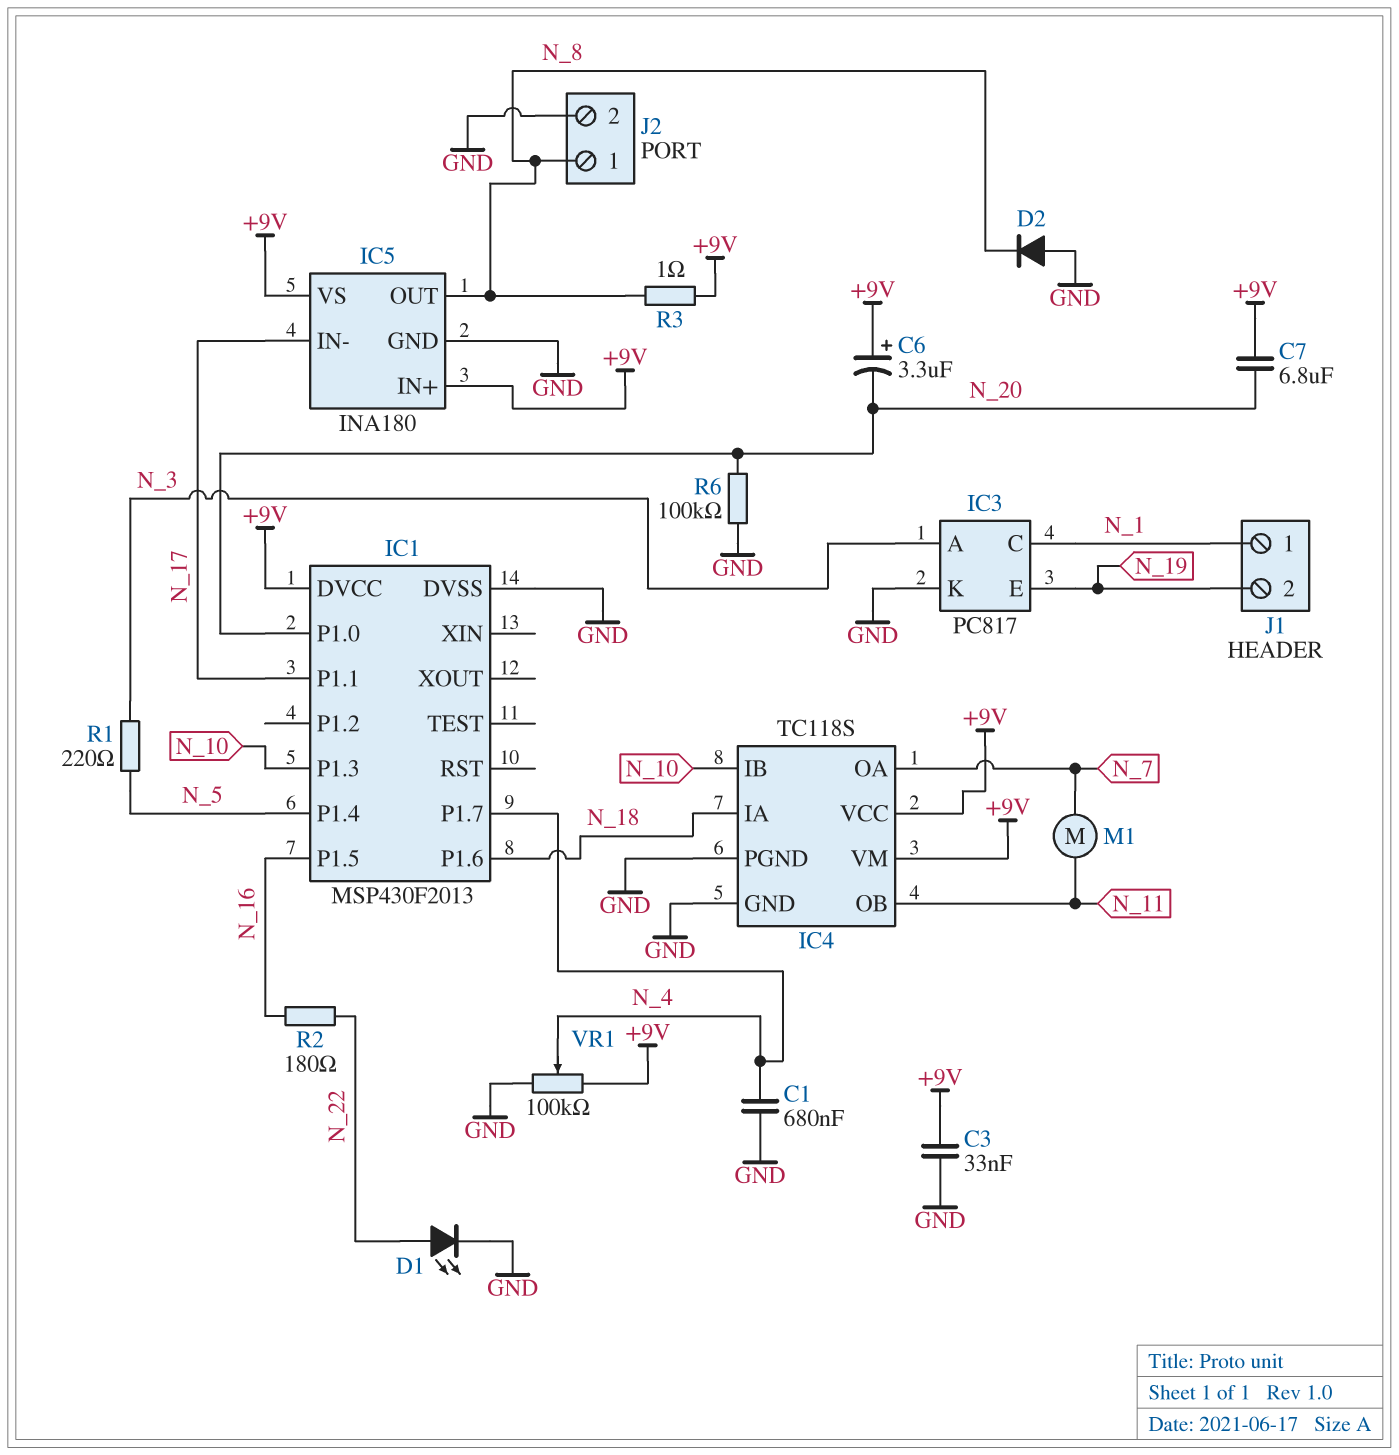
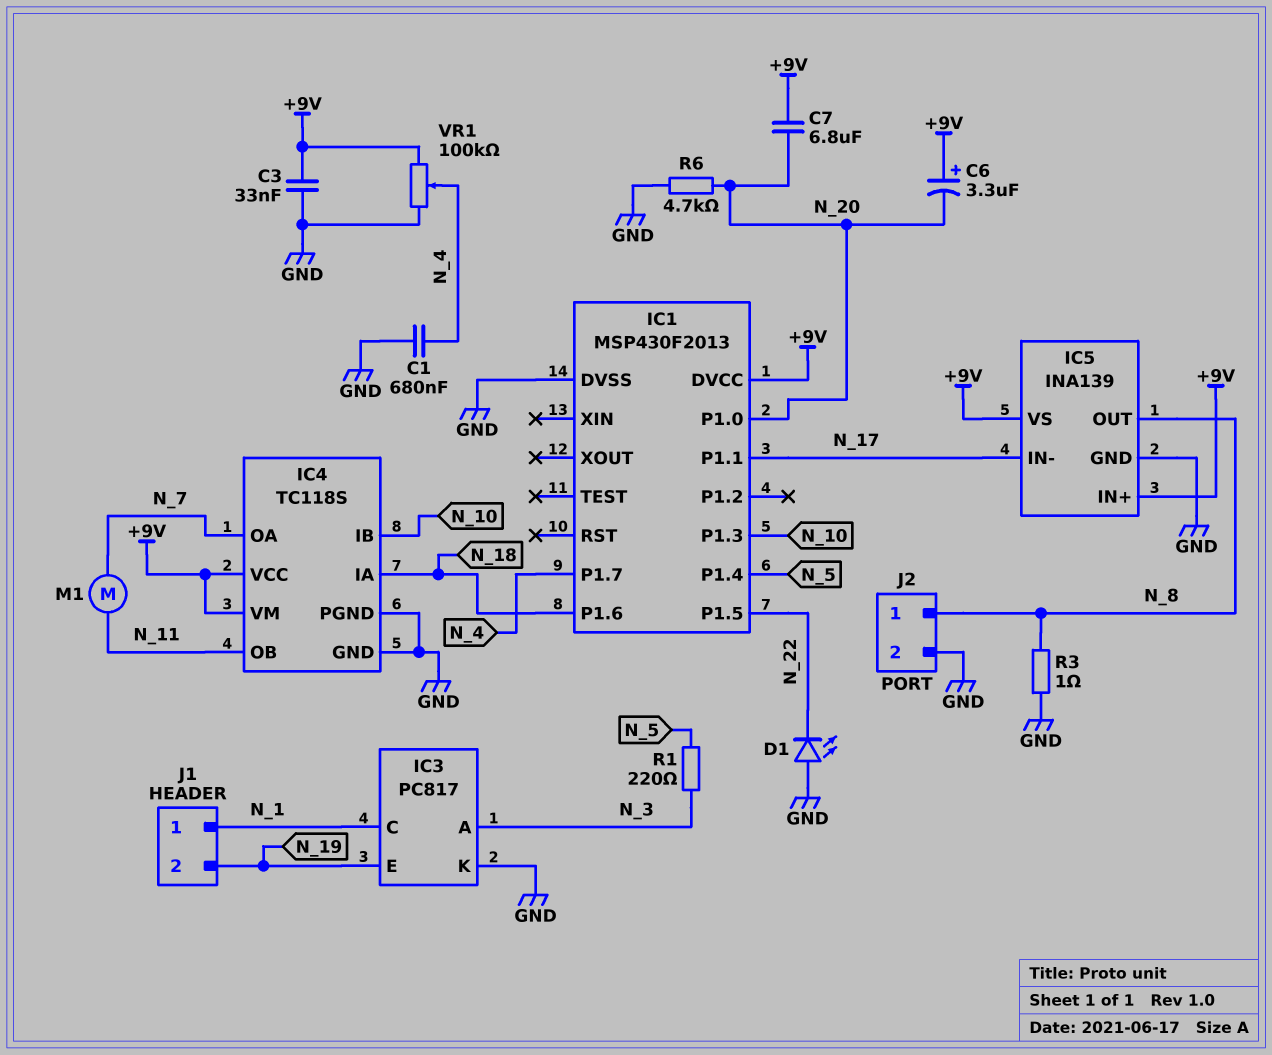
D1: LED (A N_22, K GND) -> LED (A GND, K N_22)
D2: diode (A GND, K N_8) -> none
IC1 pin P1.5: N_16 -> N_22
IC5: INA180 -> INA139
R2: 180 (N_16, N_22) -> none
R3: 1 (+9V, N_8) -> 1 (GND, N_8)
R6: 100k (GND, N_20) -> 4.7k (GND, N_20)

